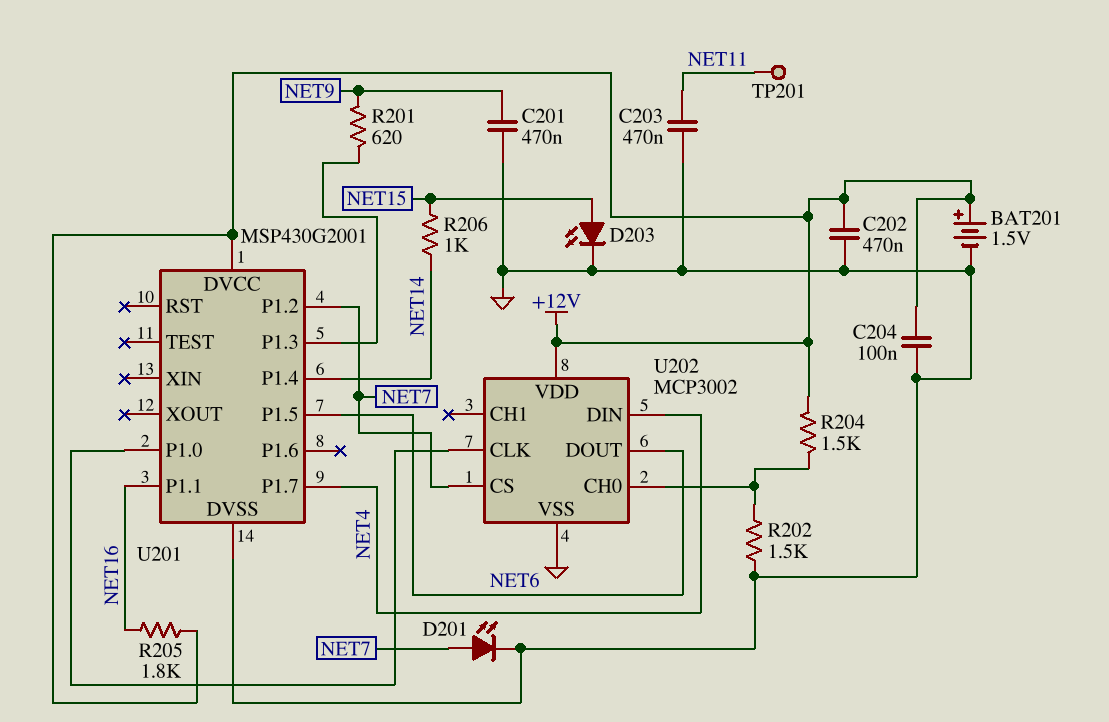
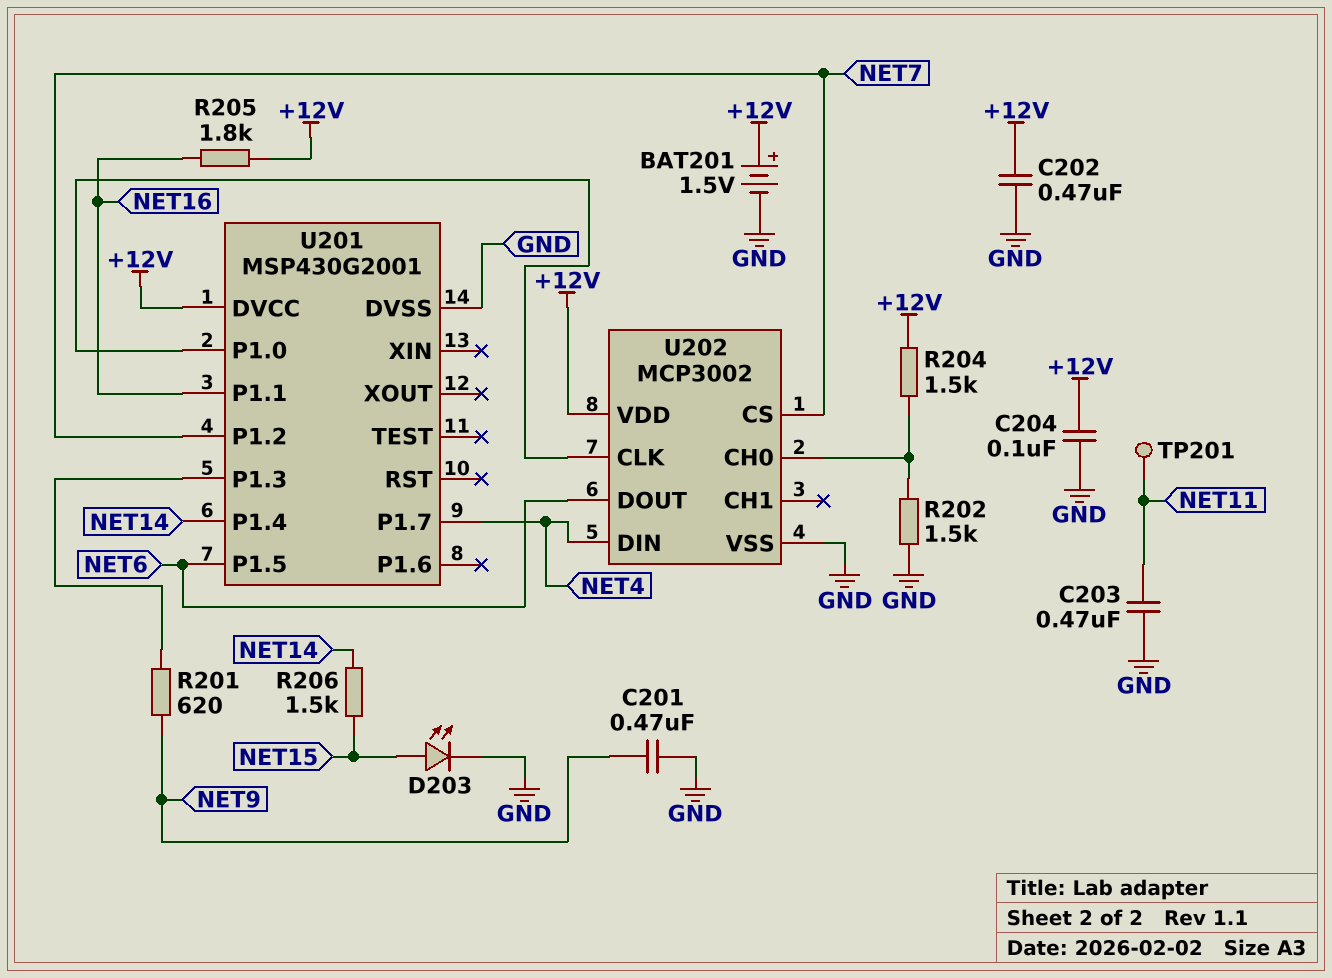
D201: LED (A NET7, K GND) -> none
R206: 1k (NET14, NET15) -> 1.5k (NET14, NET15)

